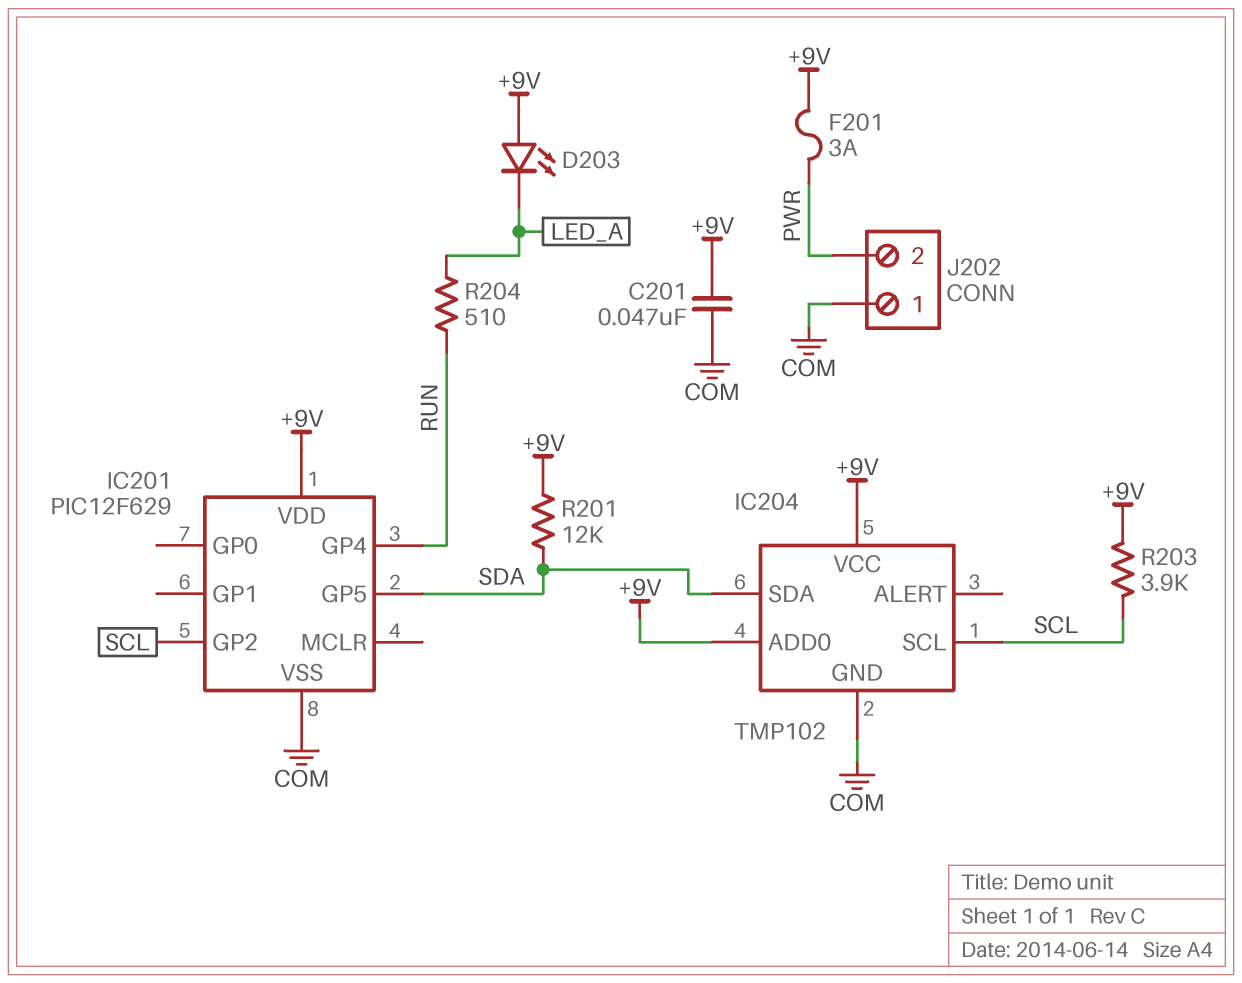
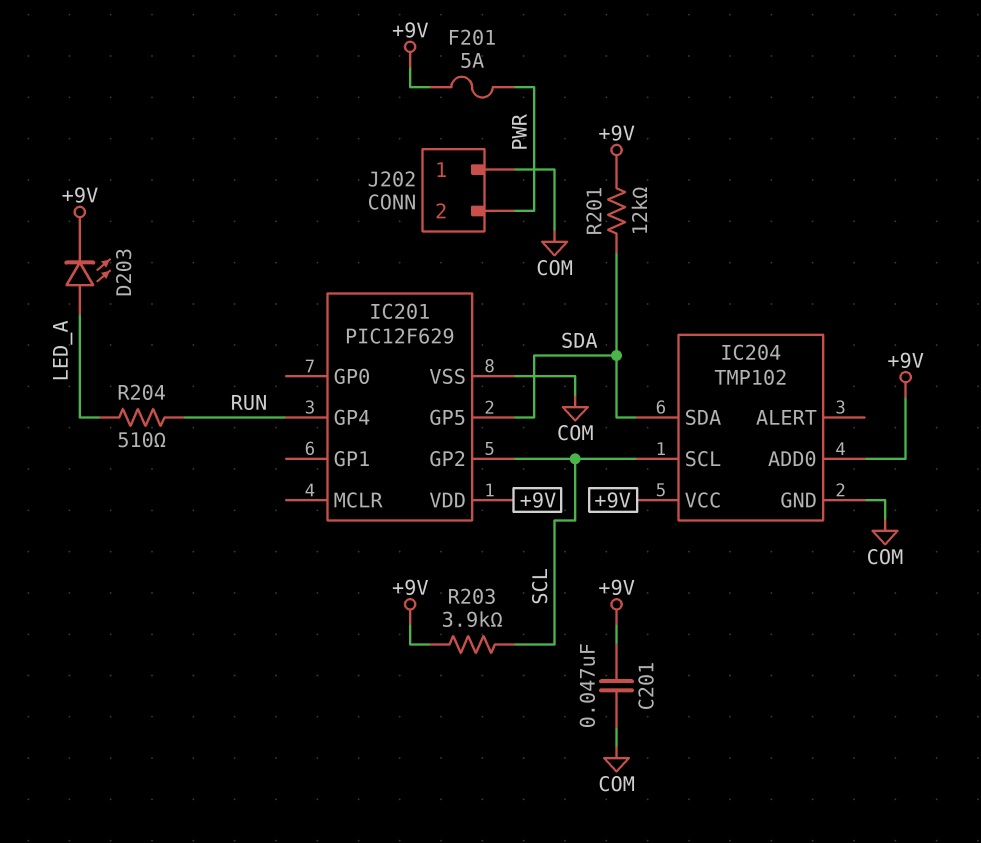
D203: LED (A +9V, K LED_A) -> LED (A LED_A, K +9V)
F201: 3A (+9V, PWR) -> 5A (+9V, PWR)

